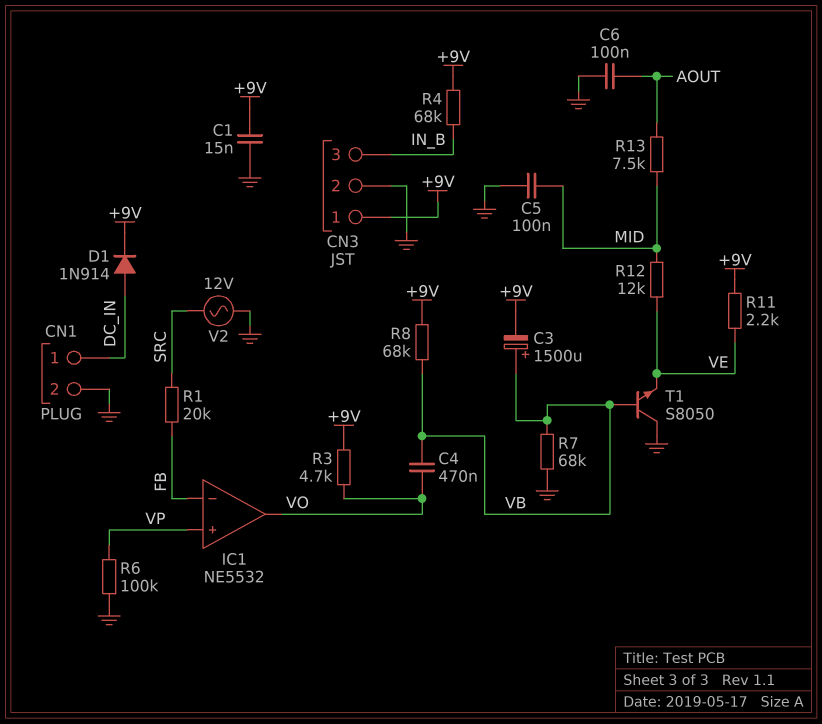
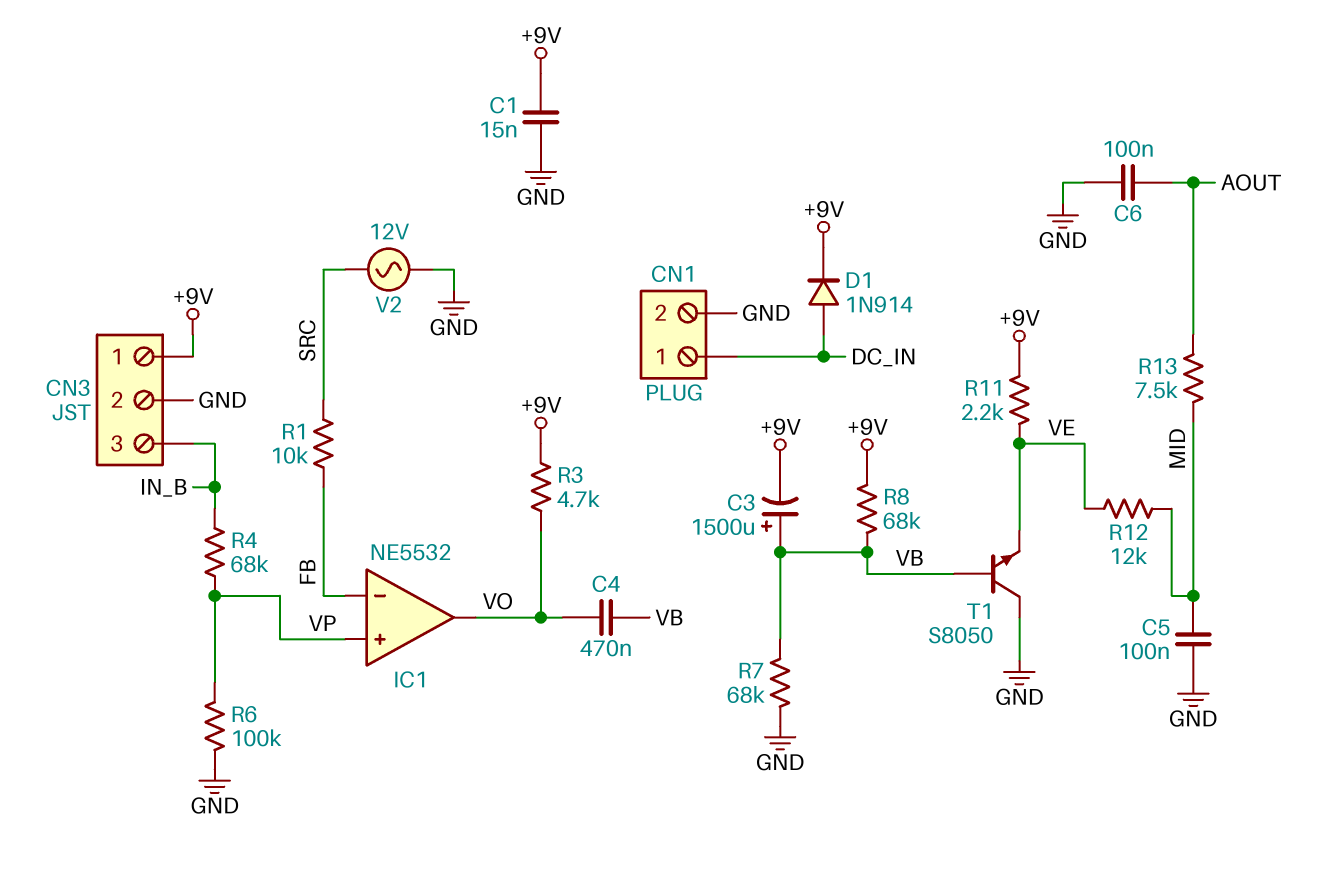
R1: 20k (FB, SRC) -> 10k (FB, SRC)
R4: 68k (+9V, IN_B) -> 68k (IN_B, VP)

